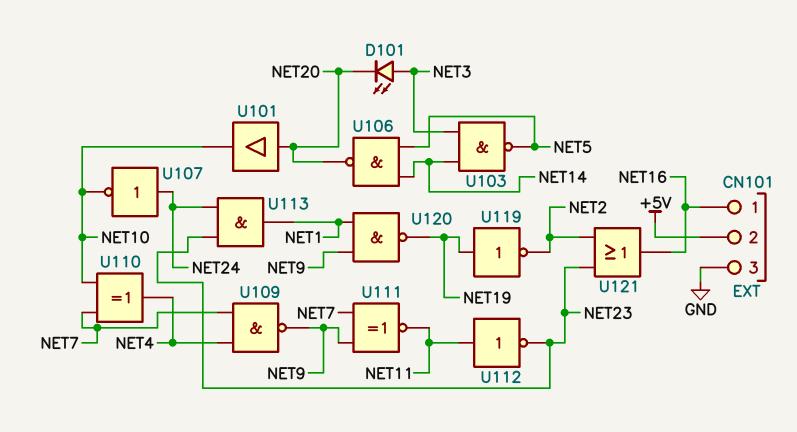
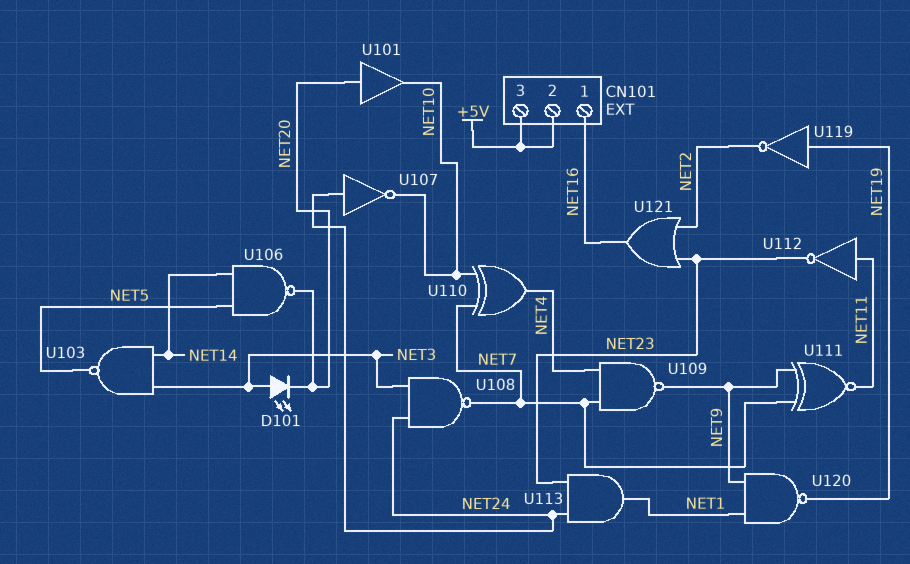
CN101 pin 3: GND -> +5V
U108: none -> NAND (in NET3, in NET24, out NET7)

